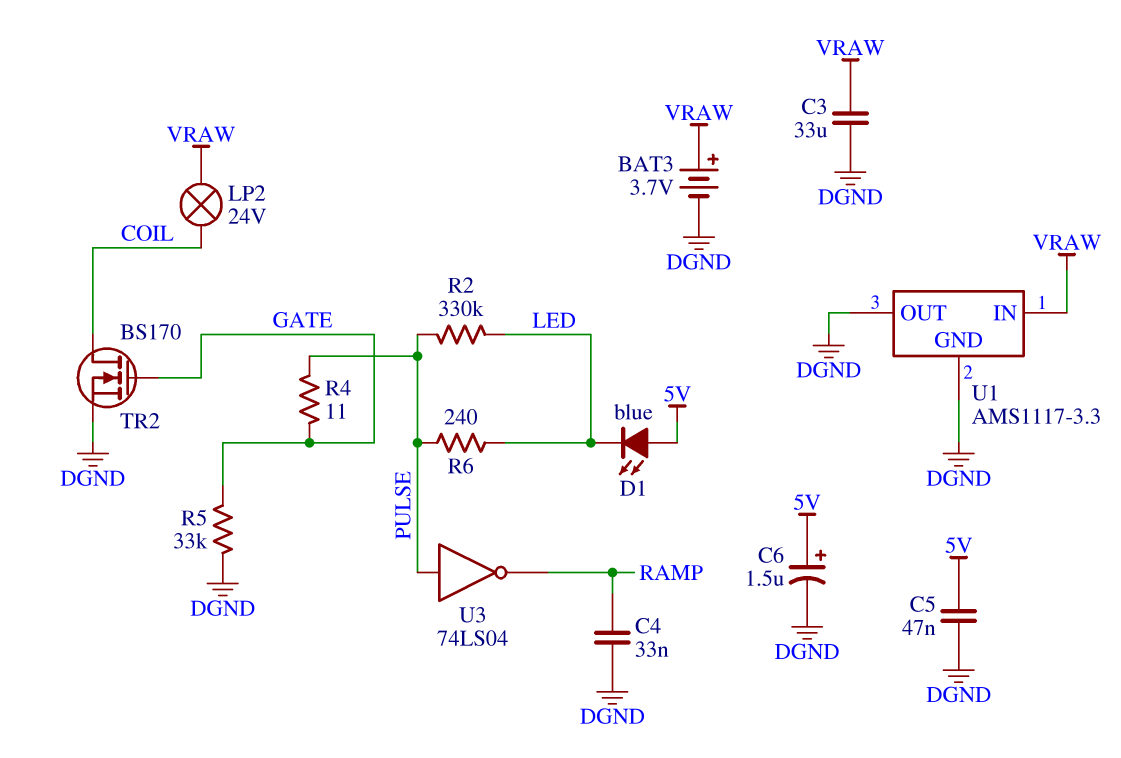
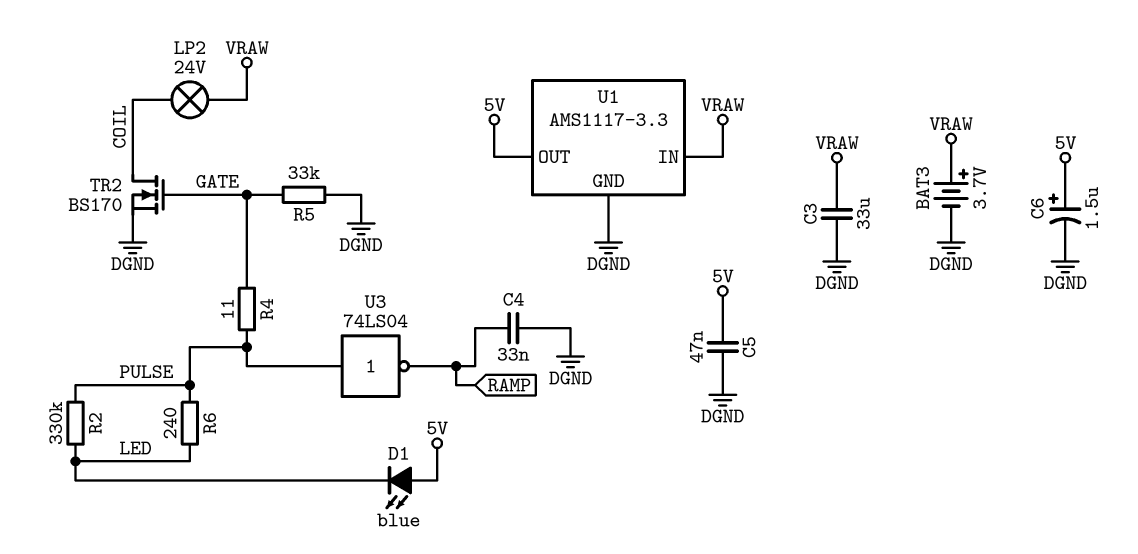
U1 pin OUT: DGND -> 5V

